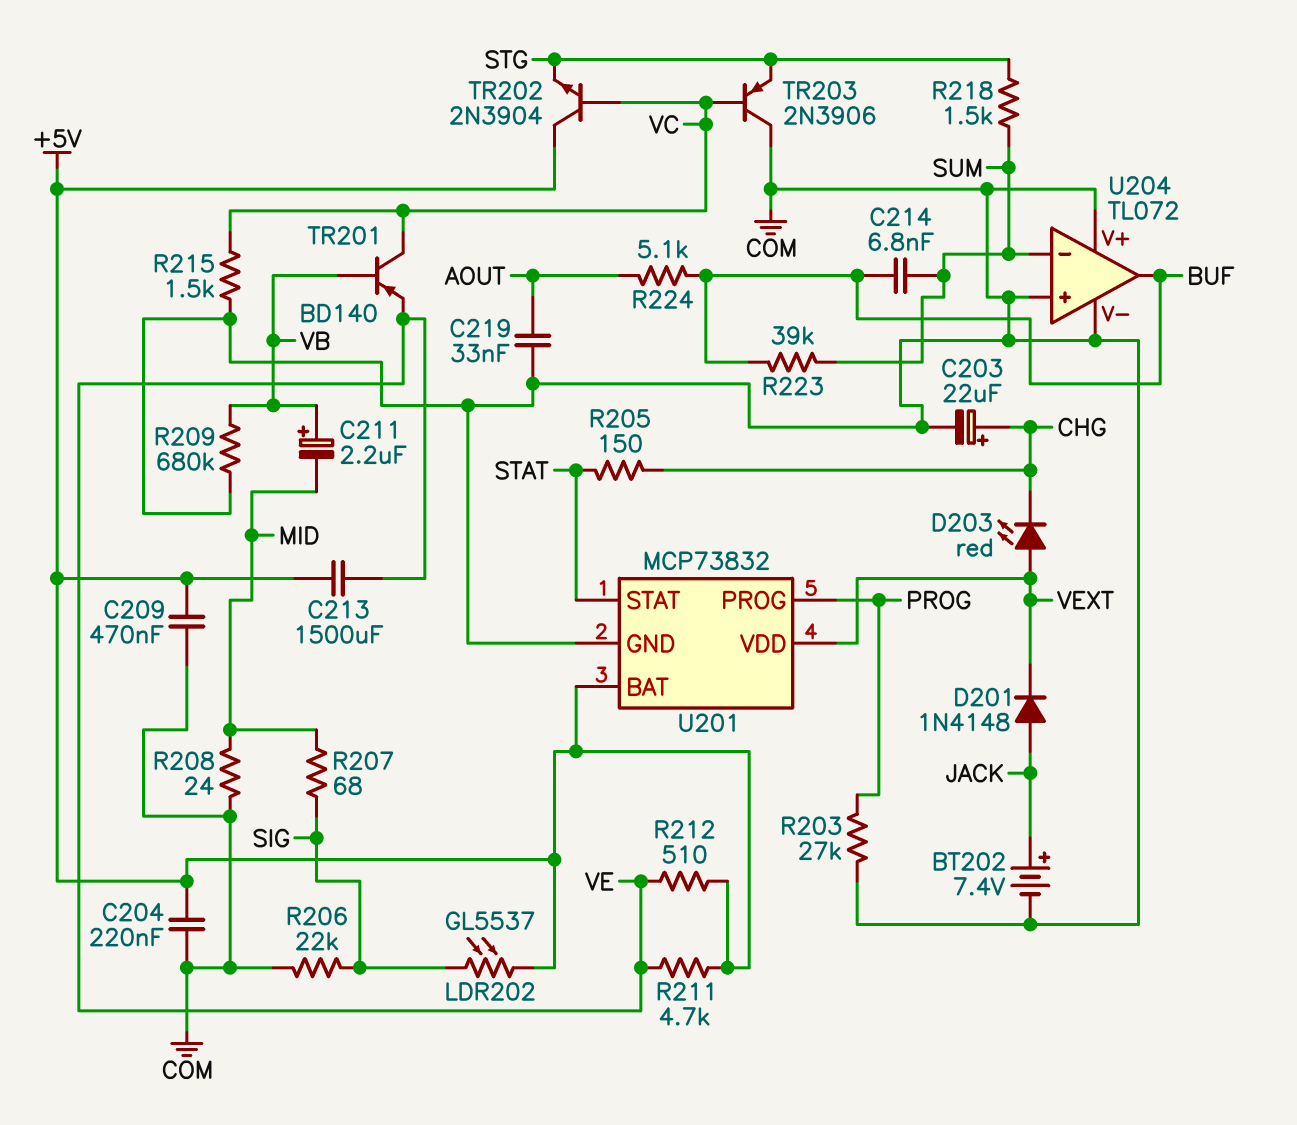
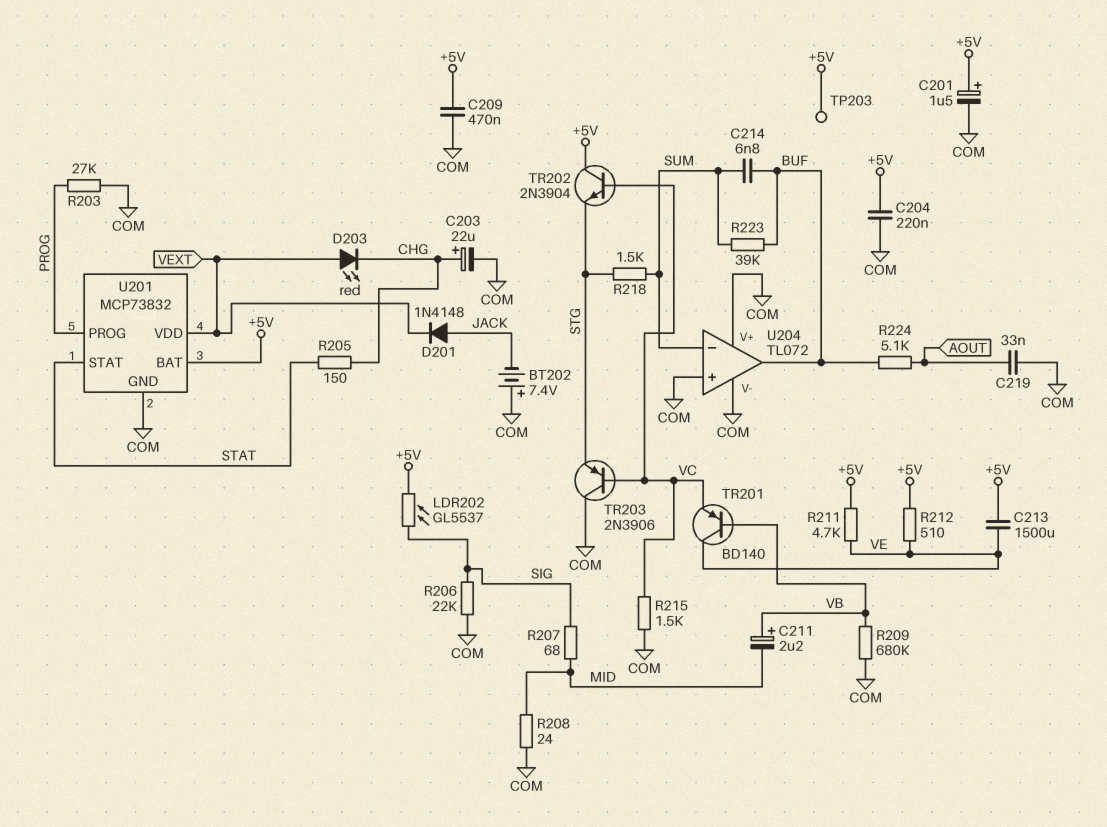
BT202: 7.4V (plus JACK, minus COM) -> 7.4V (plus COM, minus JACK)
C201: none -> 1.5uF (plus +5V, minus COM)
TP203: none -> test point (+5V)
TR201: PNP BD140 (B VB, C VC, E VE) -> PNP BD140 (B VB, C VE, E VC)

